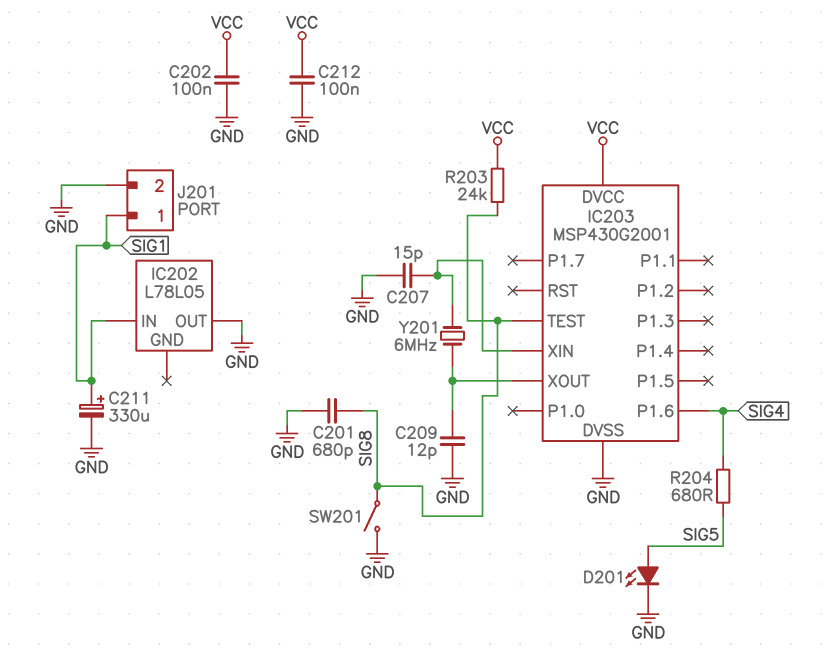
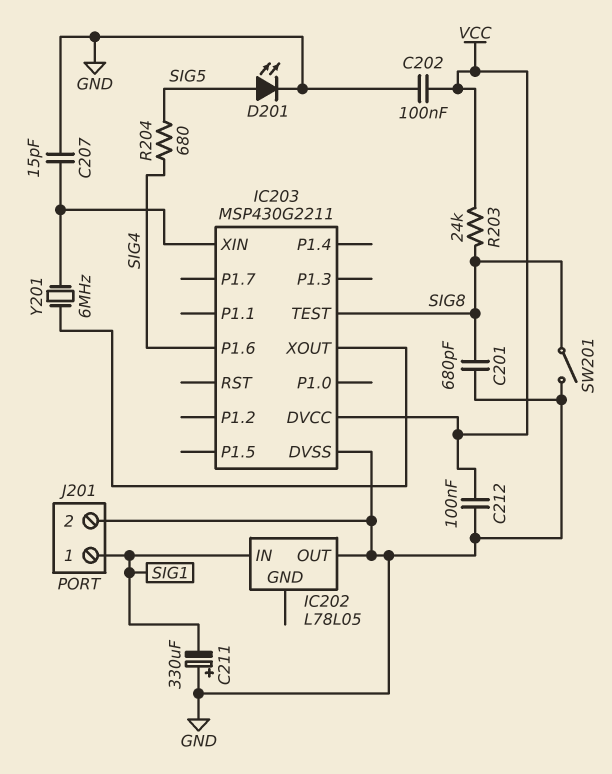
C209: 12pF (GND, IC203/XOUT) -> none
C211: 330uF (plus SIG1, minus GND) -> 330uF (plus GND, minus SIG1)
IC203: MSP430G2001 -> MSP430G2211

